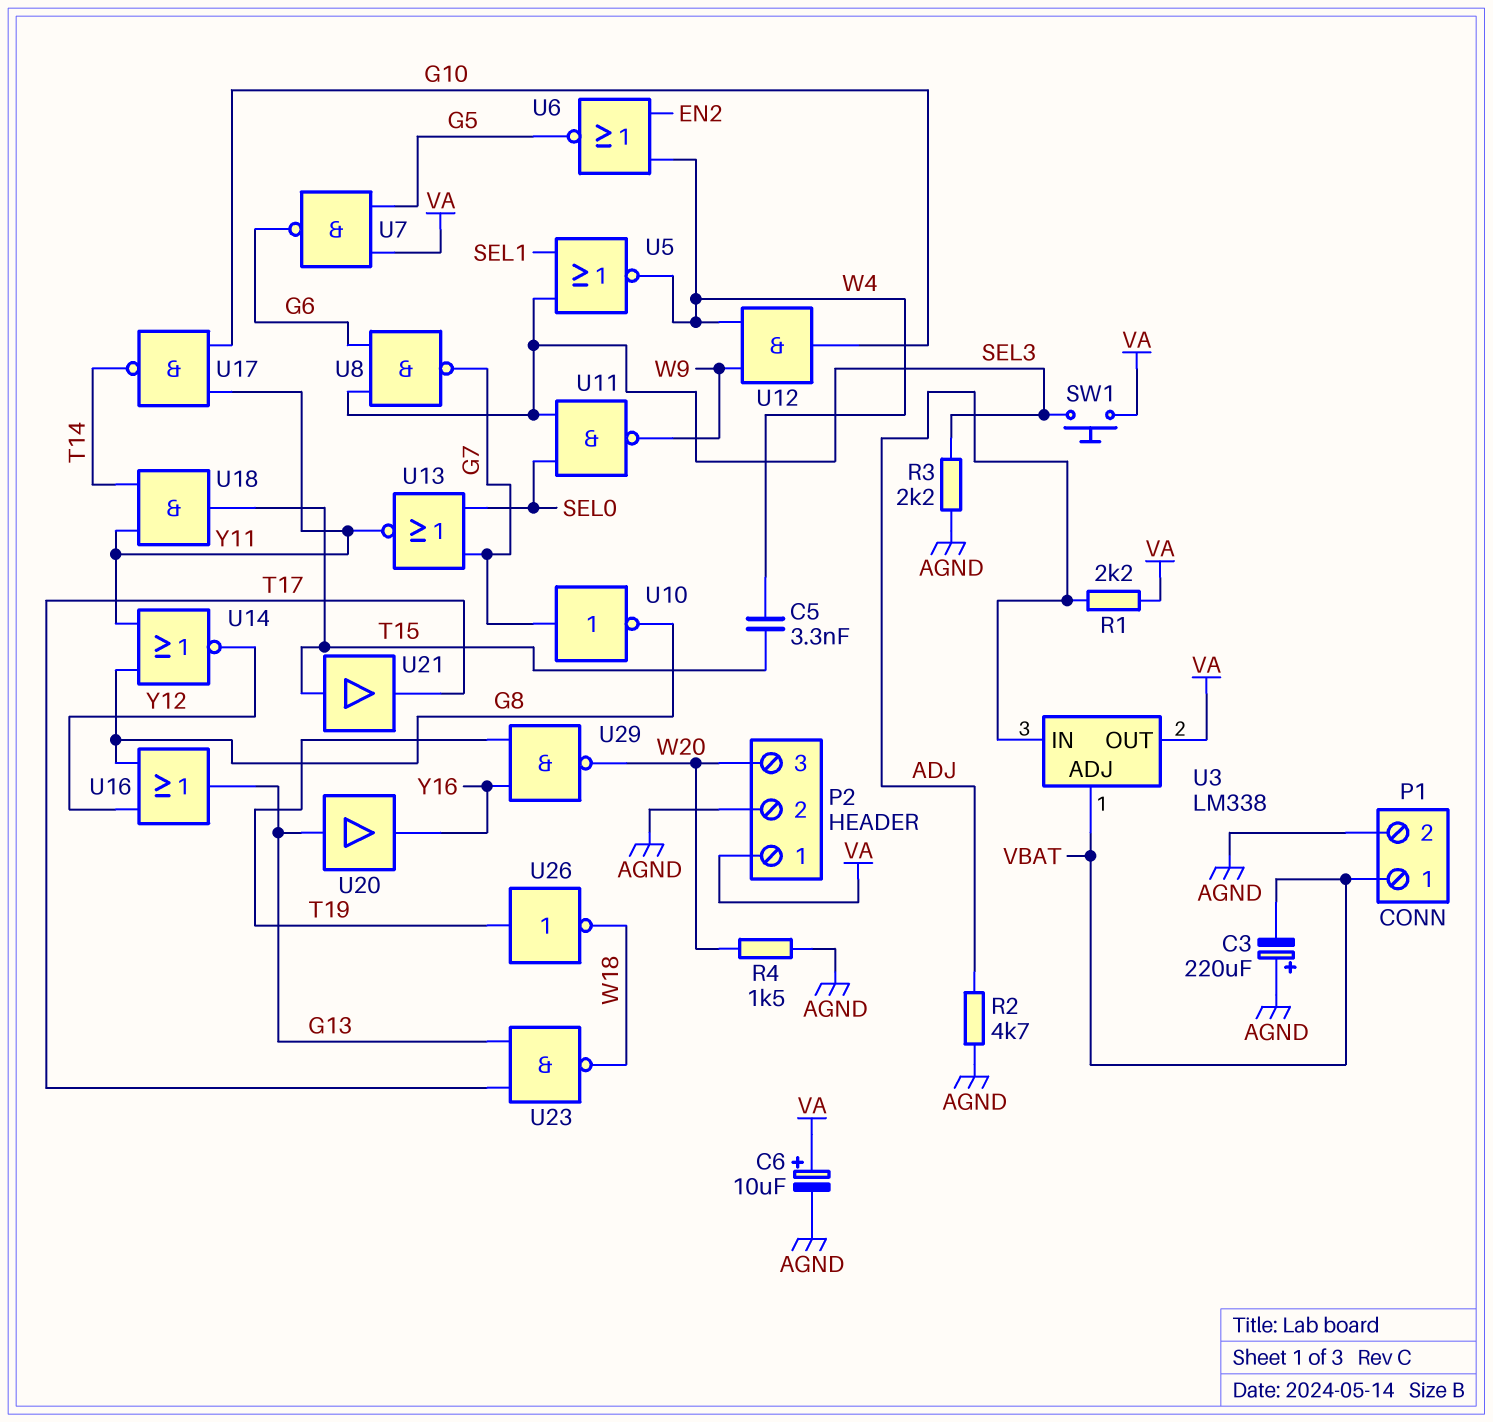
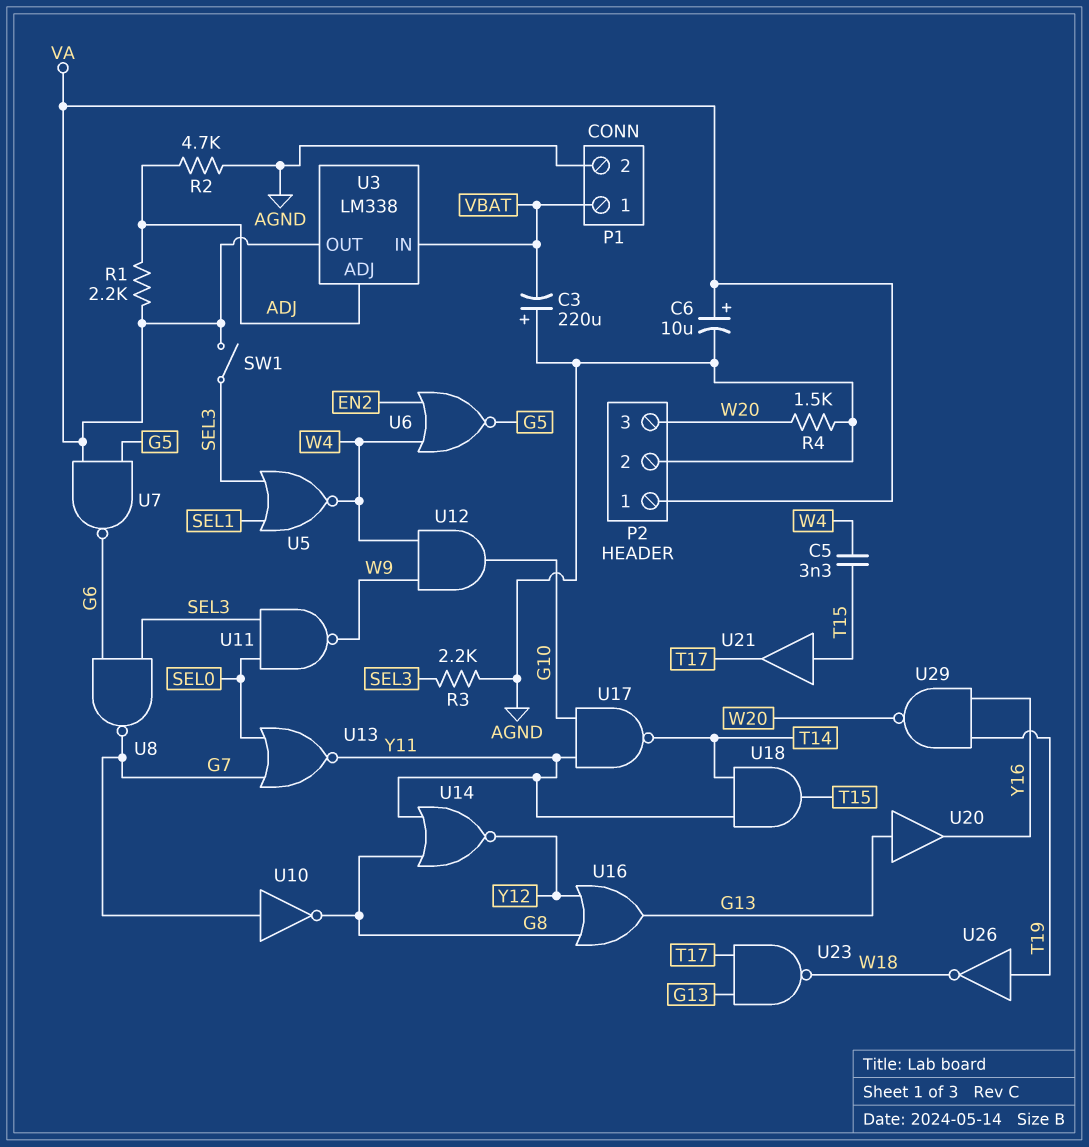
SW1: button (SEL3, VA) -> switch (SEL3, VA)
U3 pin ADJ: VBAT -> ADJ
U3 pin IN: ADJ -> VBAT

